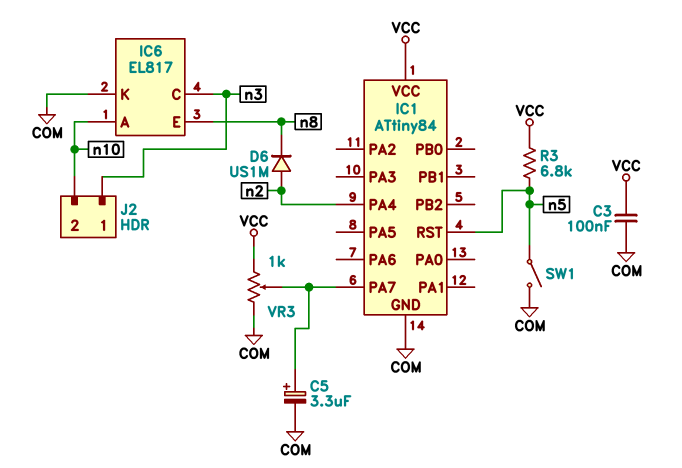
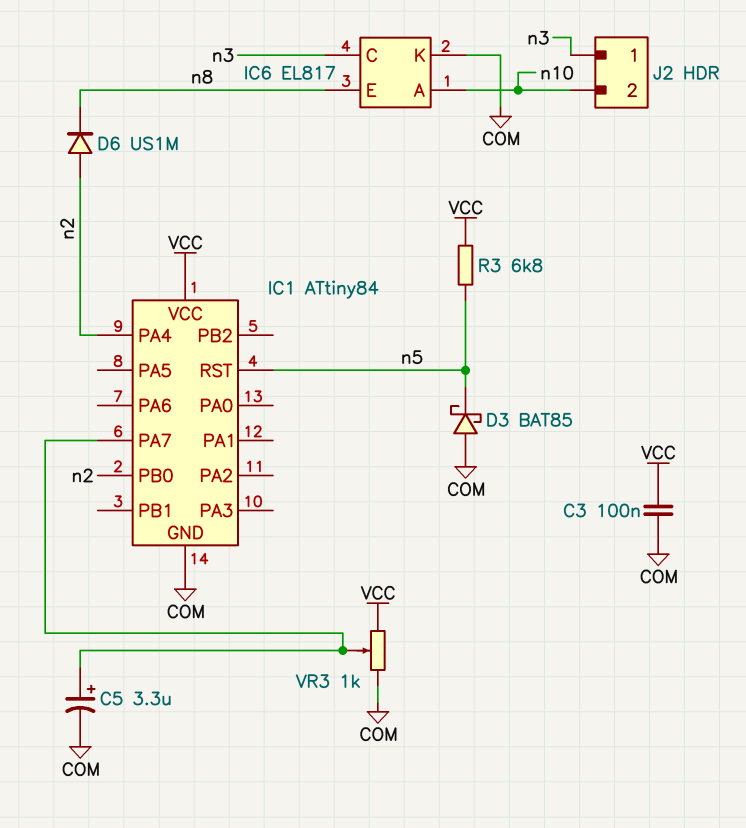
D3: none -> schottky BAT85 (A COM, K n5)
IC1 pin PB0: none -> n2
SW1: switch (COM, n5) -> none

